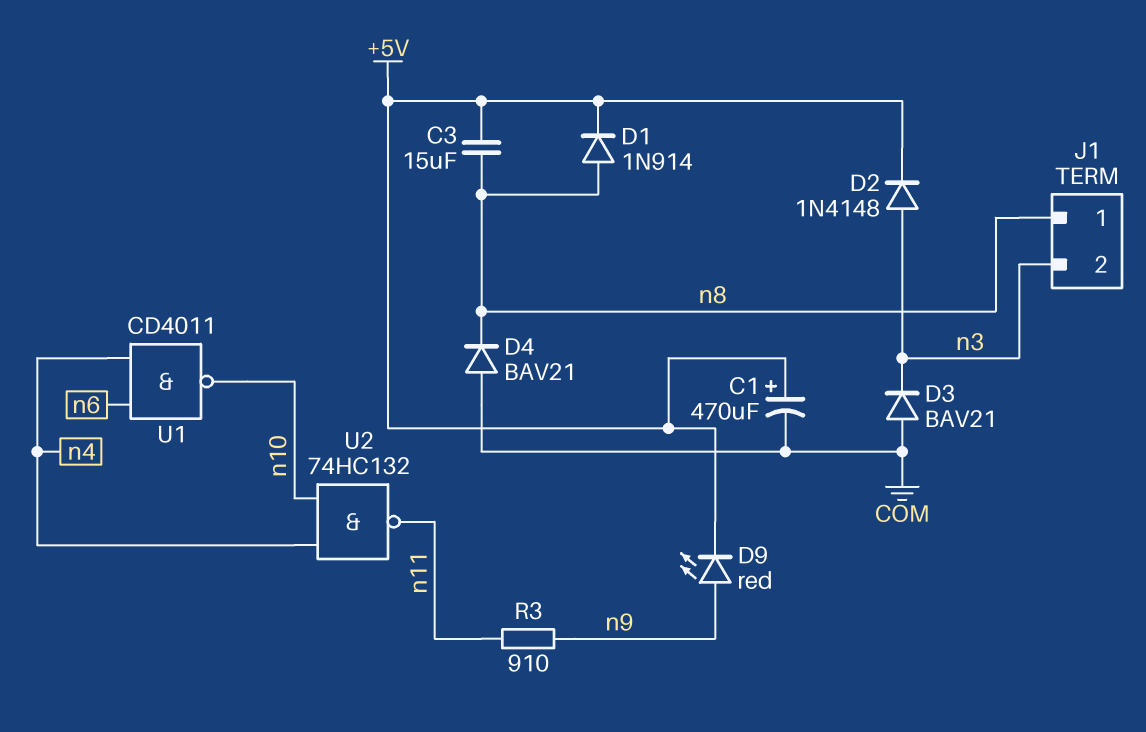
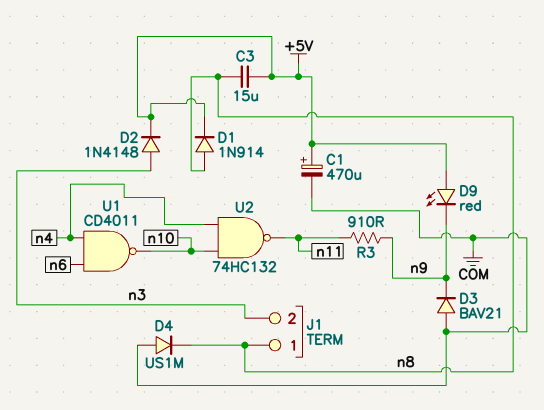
D3: diode BAV21 (A COM, K n3) -> diode BAV21 (A COM, K n9)
D4: diode BAV21 (A COM, K n8) -> diode US1M (A COM, K n8)
D9: LED red (A n9, K +5V) -> LED red (A +5V, K n9)

